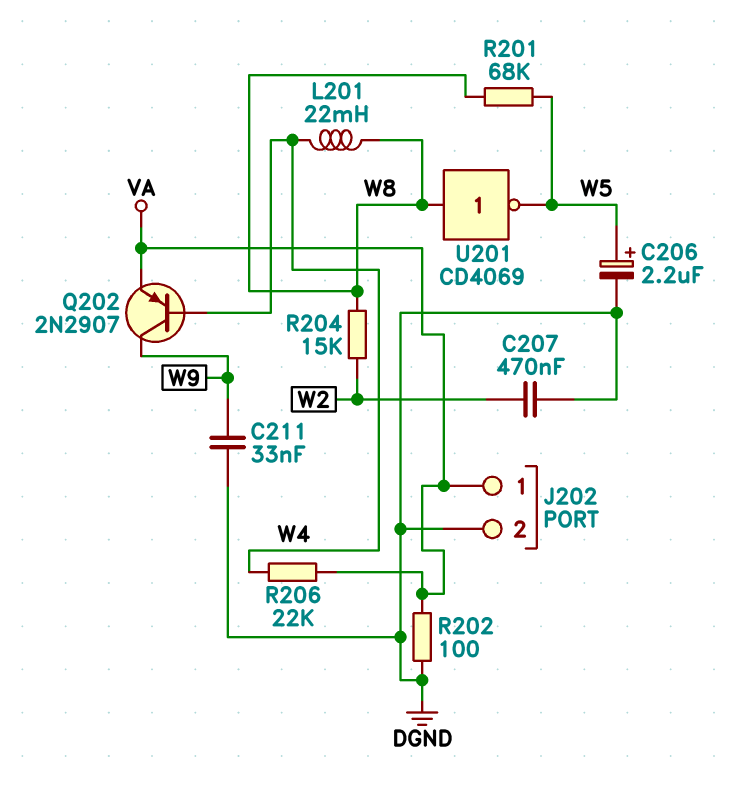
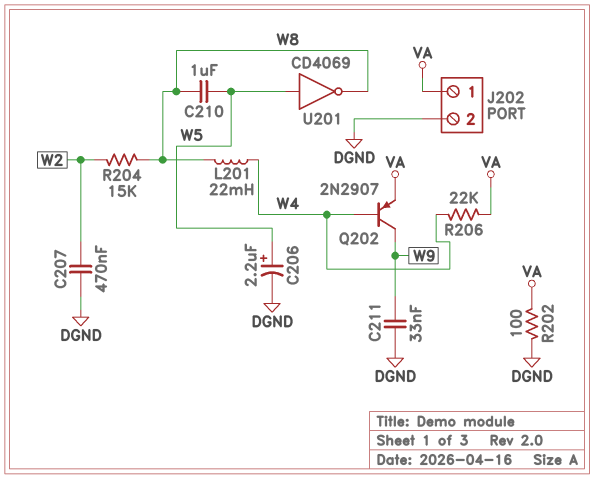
C210: none -> 1uF (W5, W8)
R201: 68k (W5, W8) -> none
U201: NOT CD4069 (in W8, out W5) -> NOT CD4069 (in W5, out W8)

